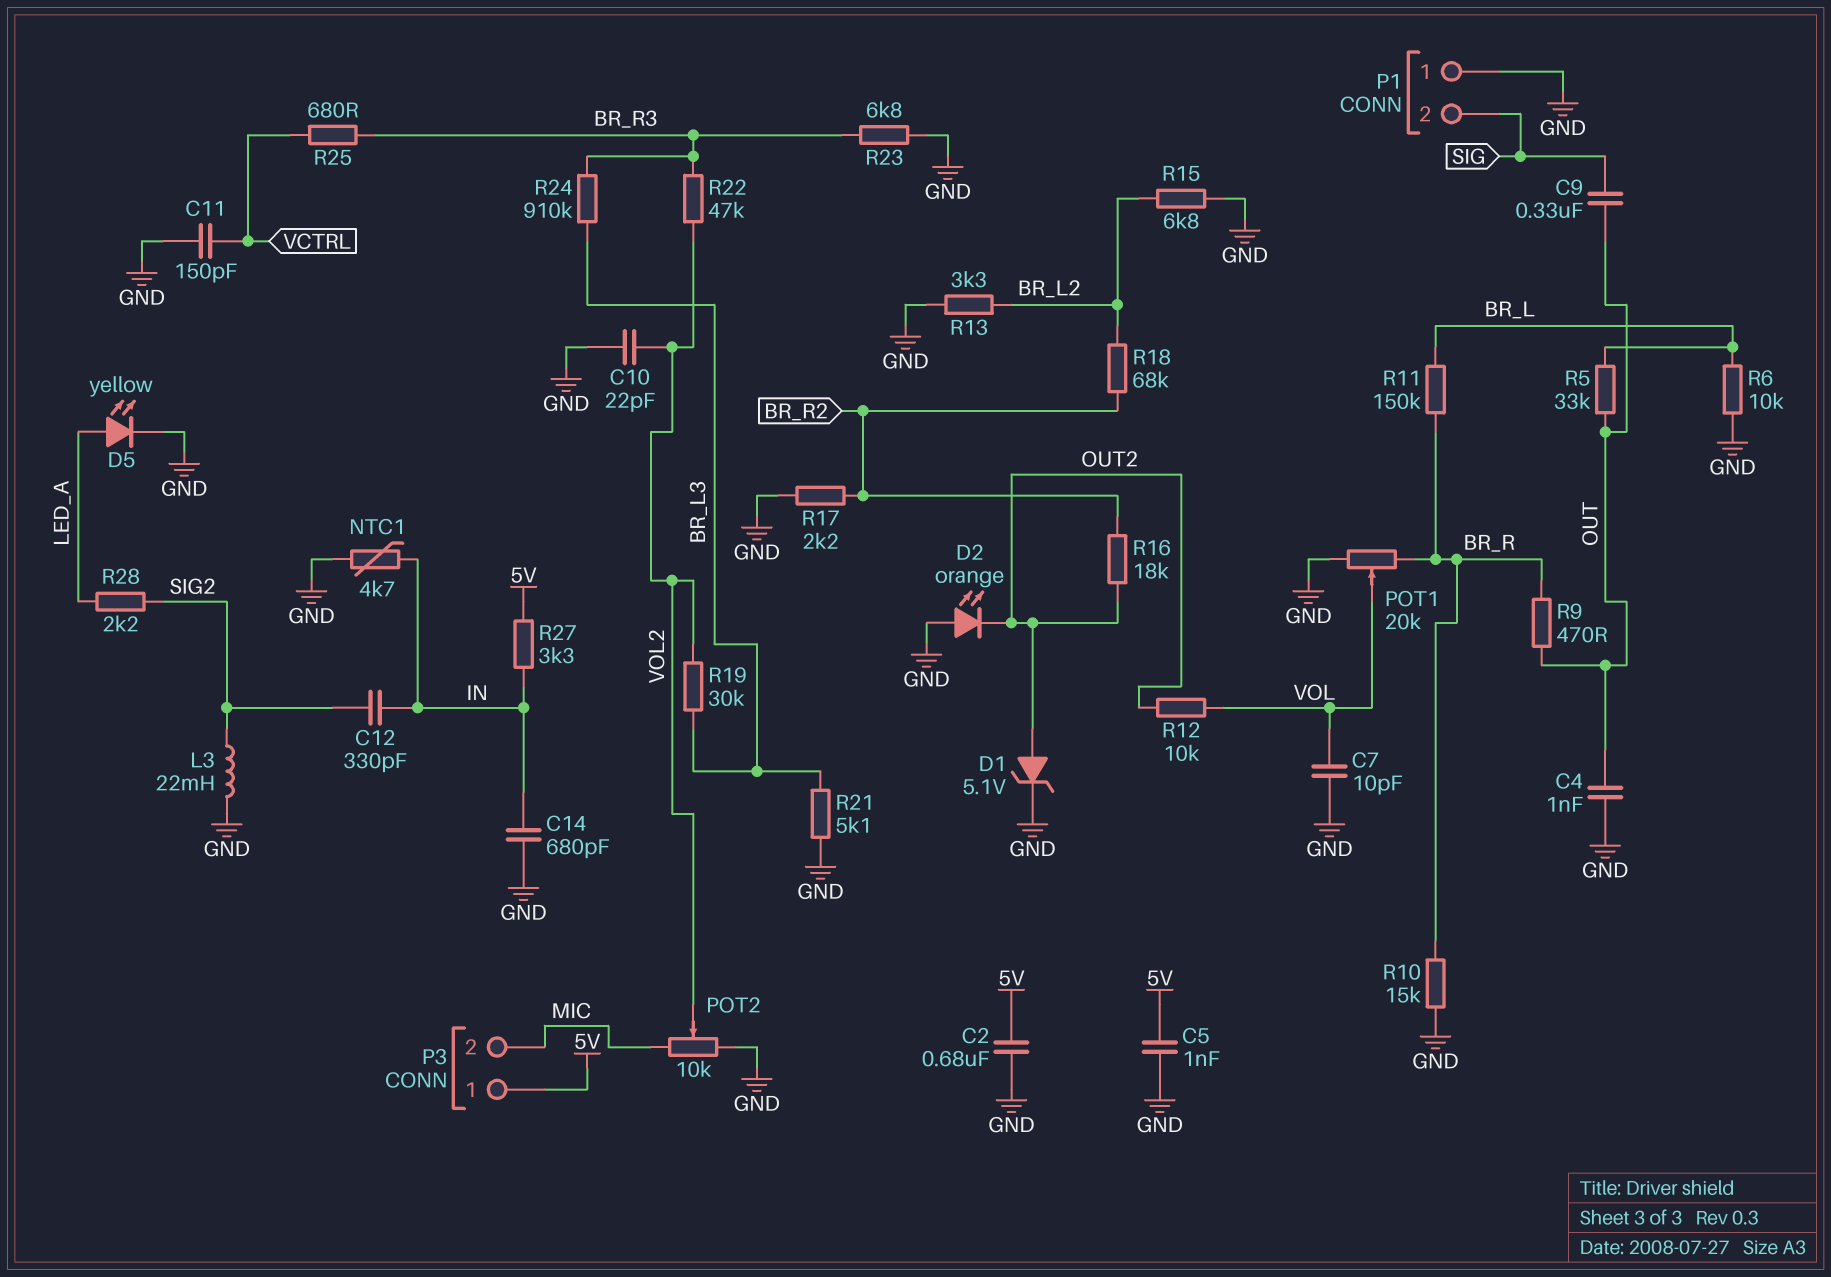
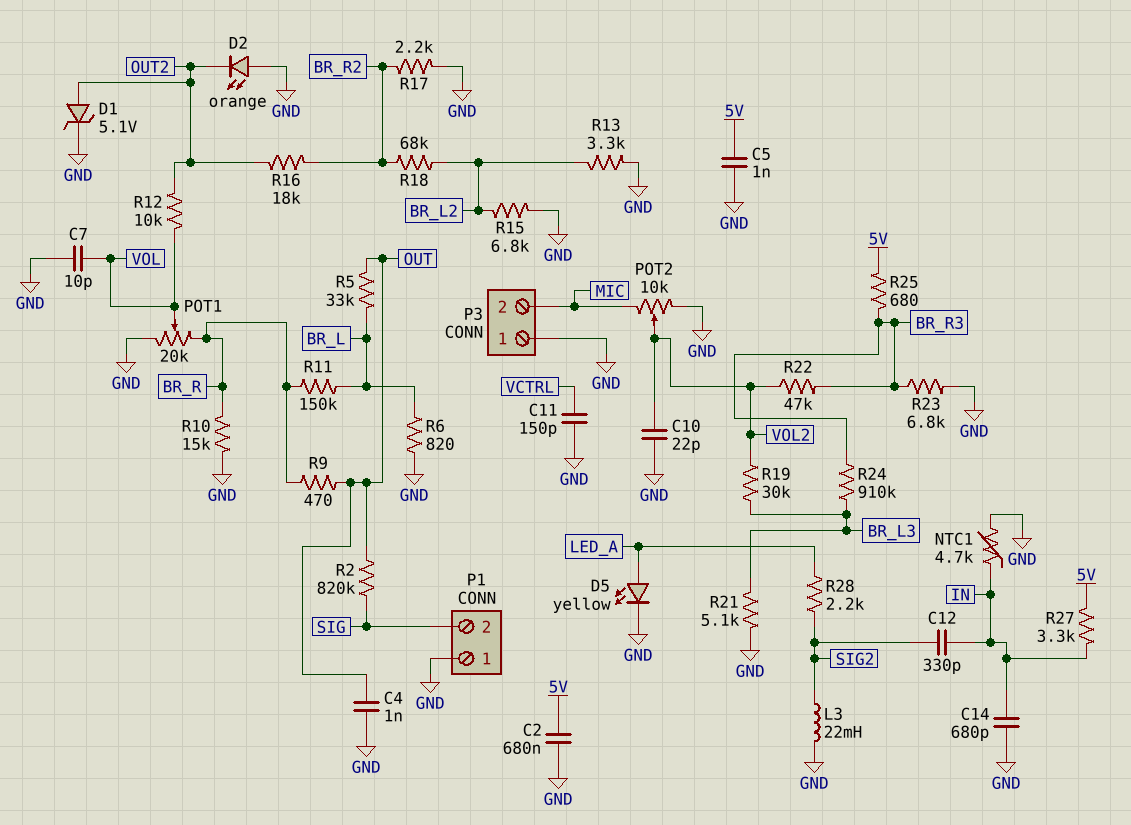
C9: 330nF (OUT, SIG) -> none
P3 pin 1: 5V -> GND
R2: none -> 820k (OUT, SIG)
R6: 10k (BR_L, GND) -> 820 (BR_L, GND)
R25: 680 (BR_R3, VCTRL) -> 680 (5V, BR_R3)

